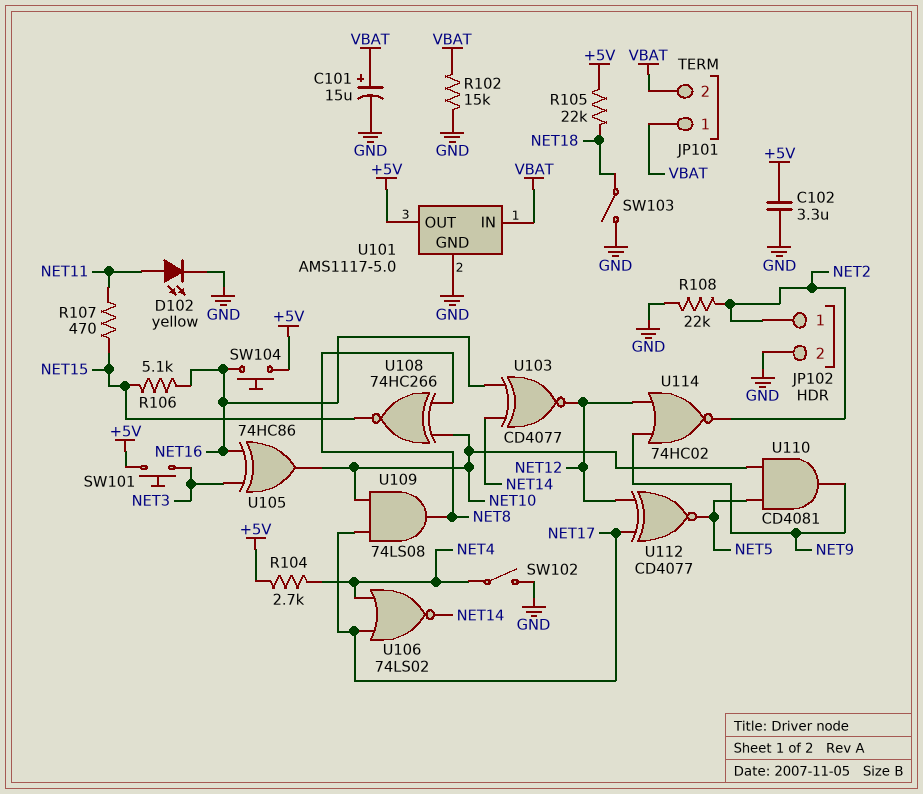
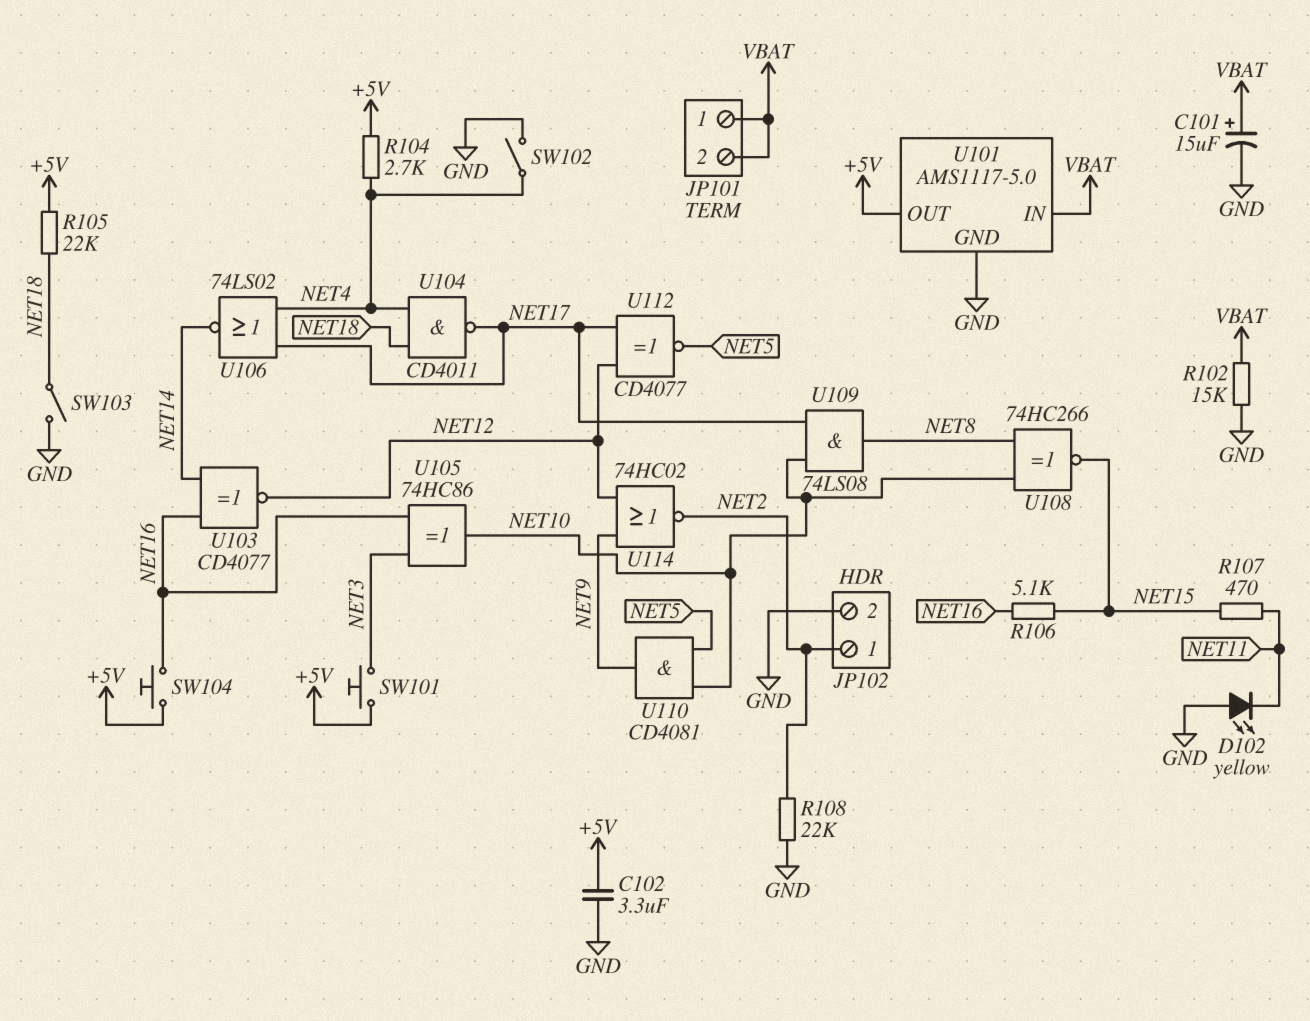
D102: LED yellow (A NET11, K GND) -> LED yellow (A GND, K NET11)
U104: none -> NAND CD4011 (in NET4, in NET18, out NET17)

